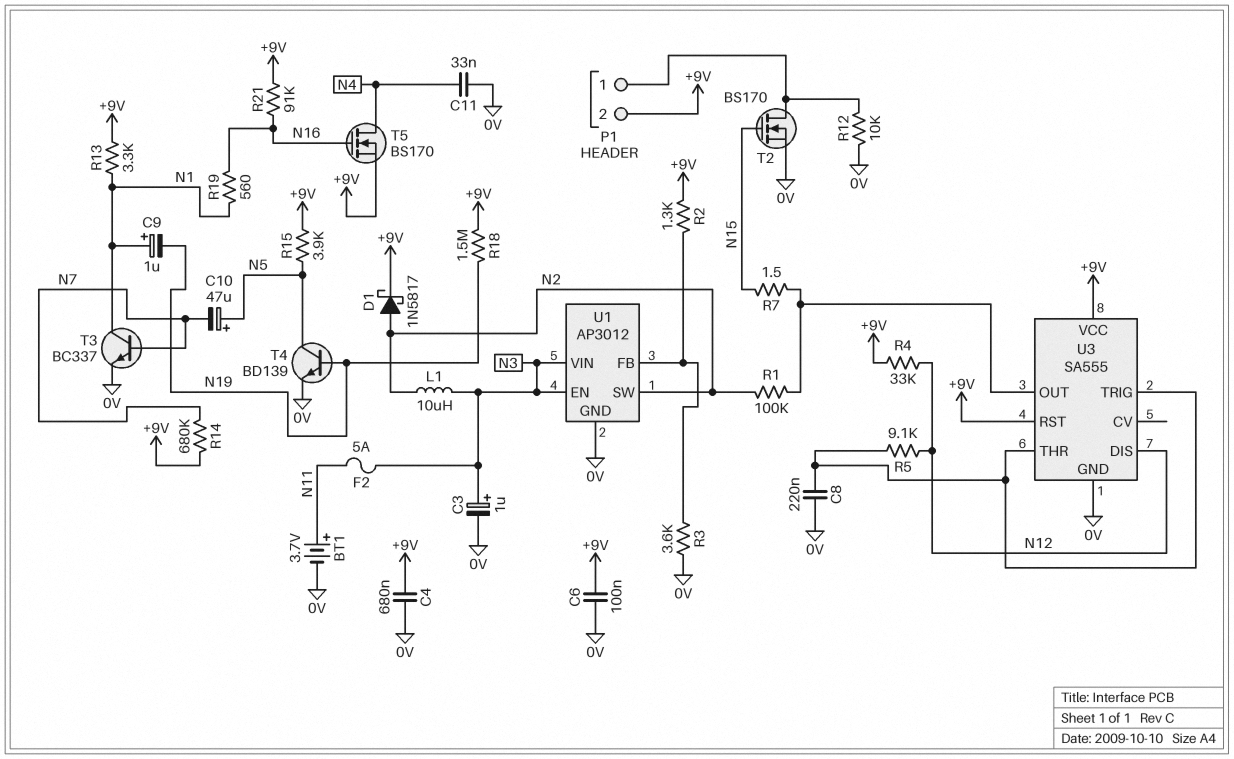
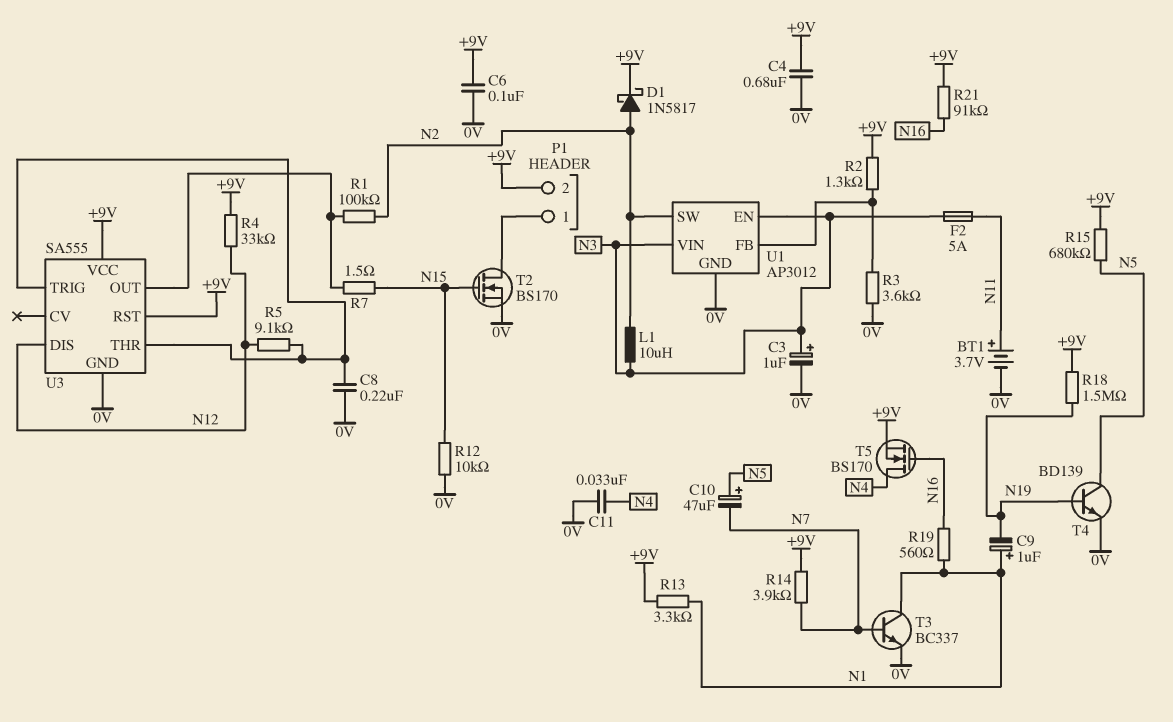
R12: 10k (0V, P1/1) -> 10k (0V, N15)
R14: 680k (+9V, N7) -> 3.9k (+9V, N7)
R15: 3.9k (+9V, N5) -> 680k (+9V, N5)

